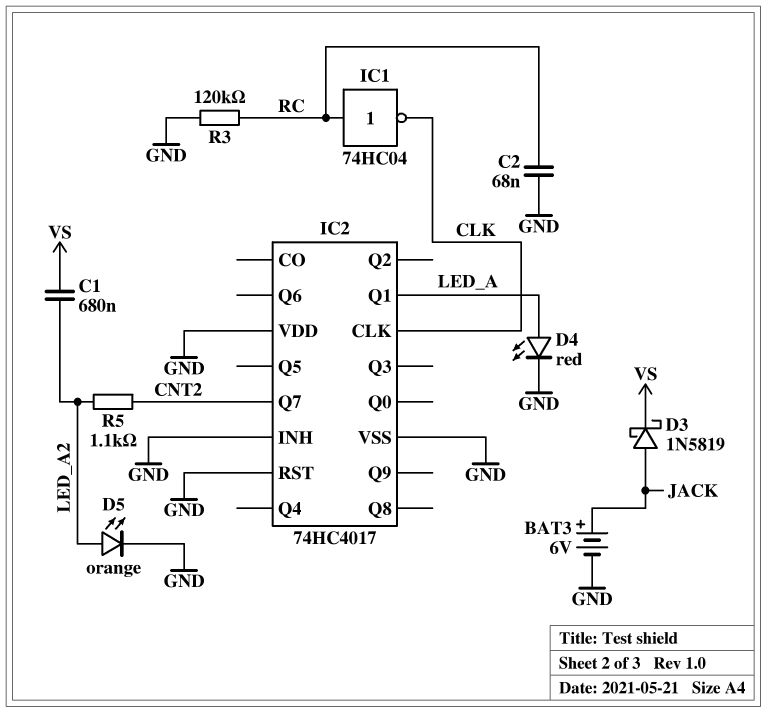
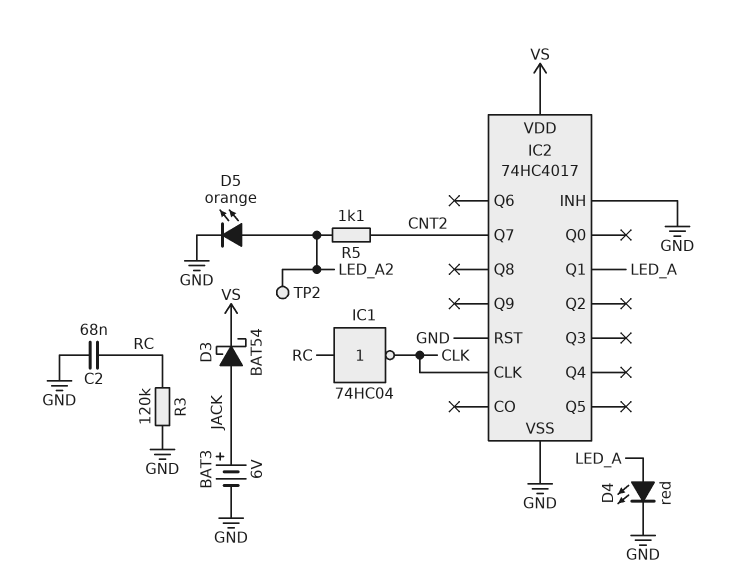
C1: 680nF (LED_A2, VS) -> none
D3: schottky 1N5819 (A JACK, K VS) -> schottky BAT54 (A JACK, K VS)
IC2 pin VDD: GND -> VS
TP2: none -> test point (LED_A2)

